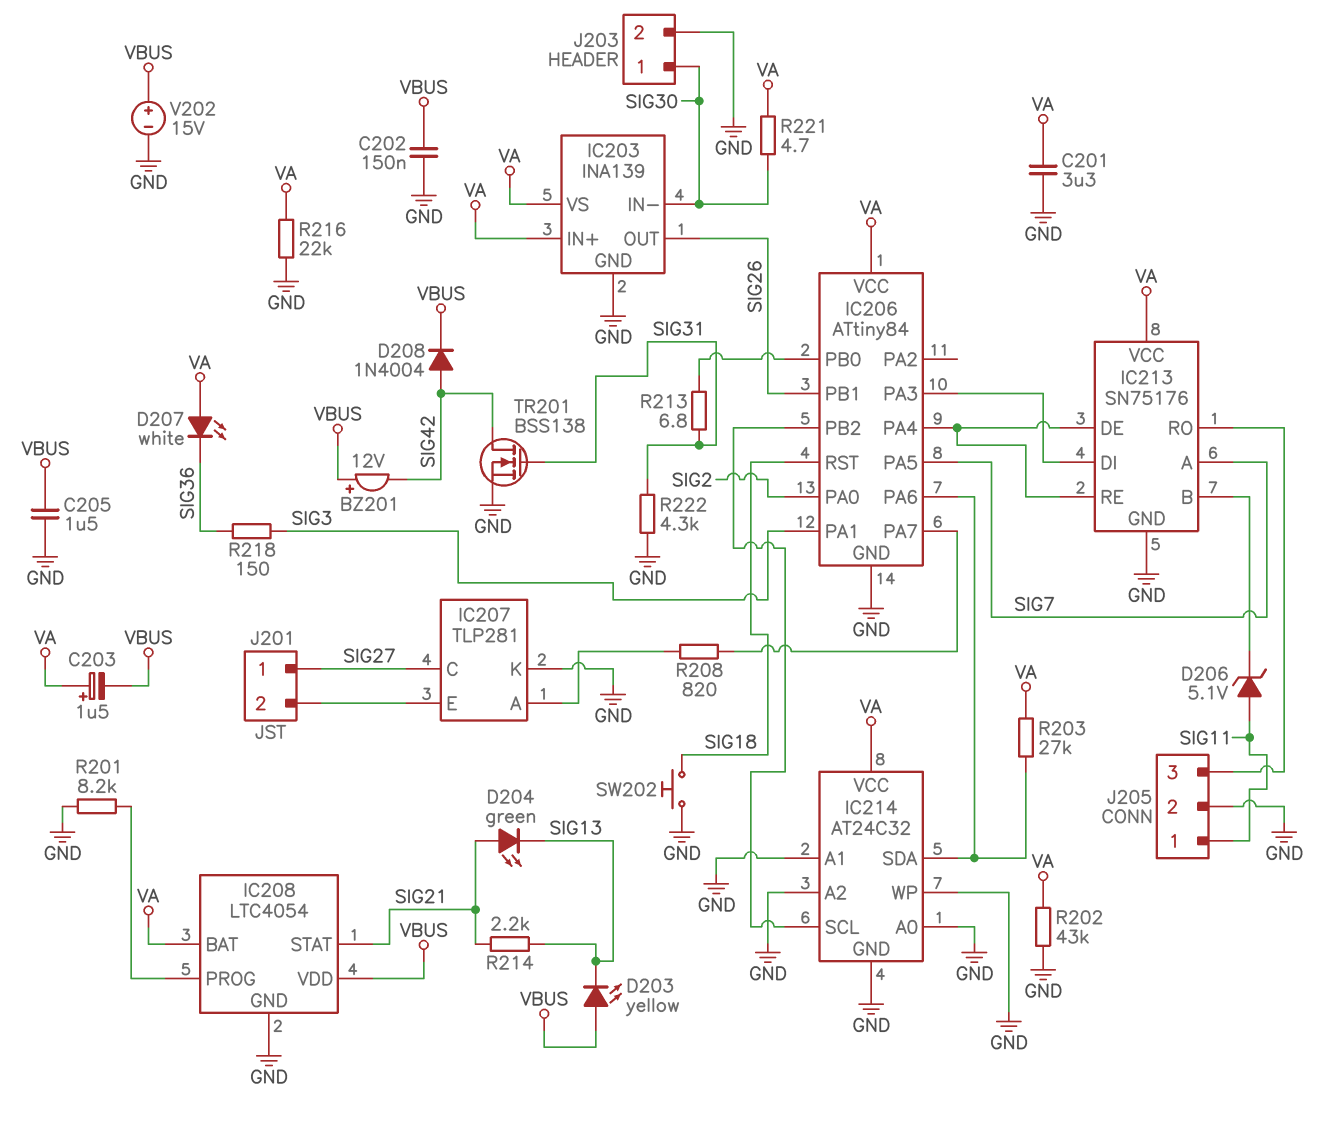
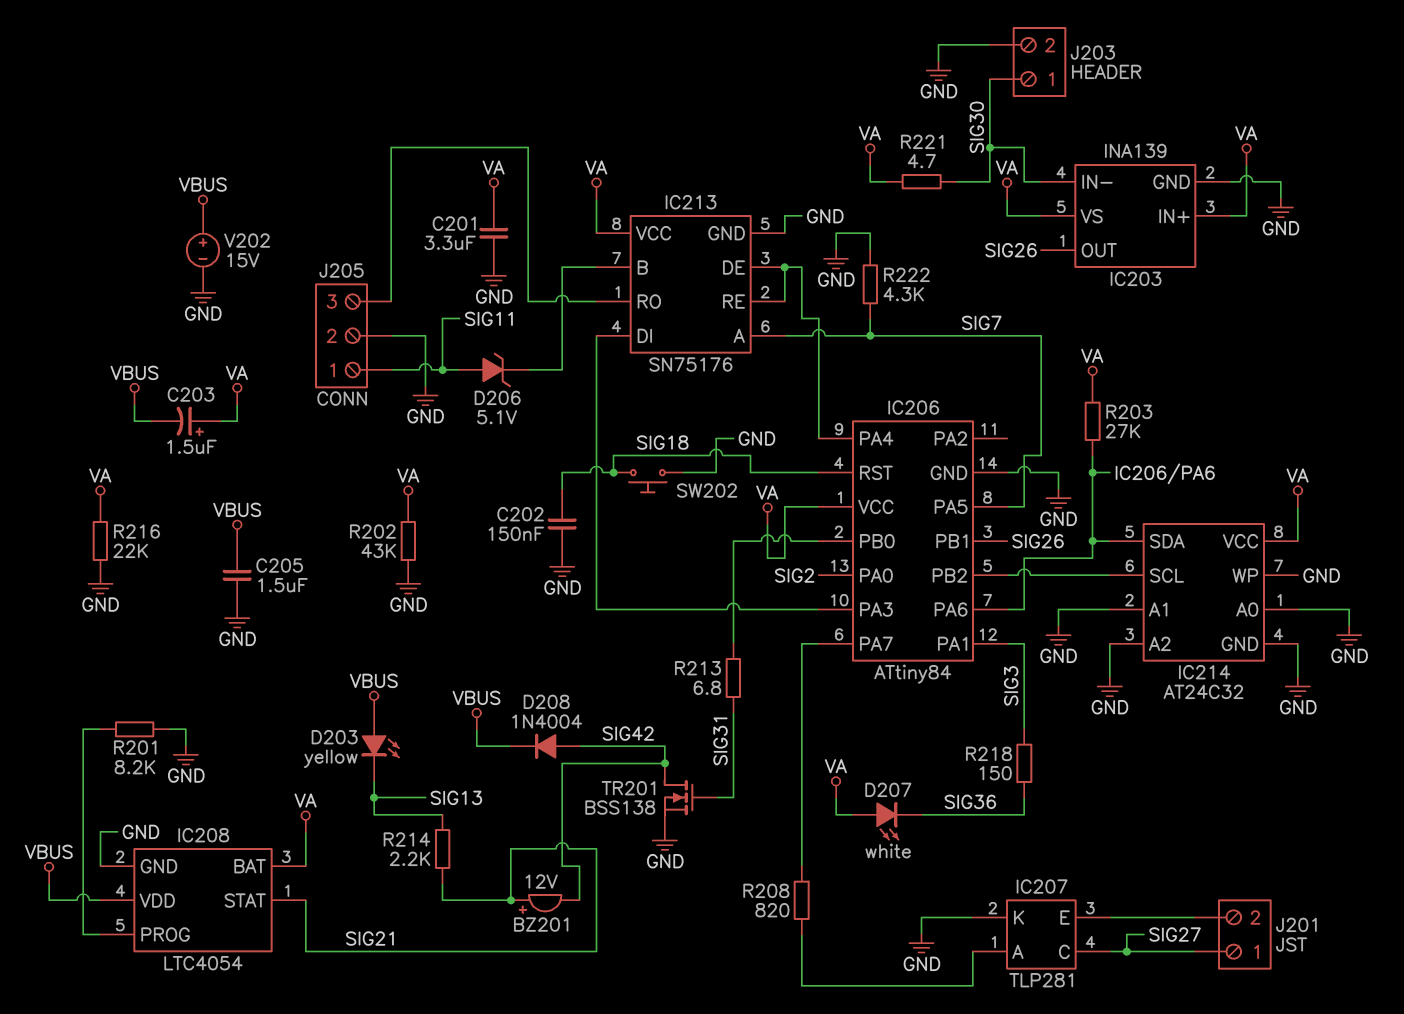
BZ201: buzzer 12V (plus VBUS, minus SIG42) -> buzzer 12V (plus SIG21, minus SIG42)
C202: 150nF (GND, VBUS) -> 150nF (GND, SIG18)
D204: LED green (A SIG21, K SIG13) -> none
R222: 4.3k (GND, SIG31) -> 4.3k (GND, SIG7)

